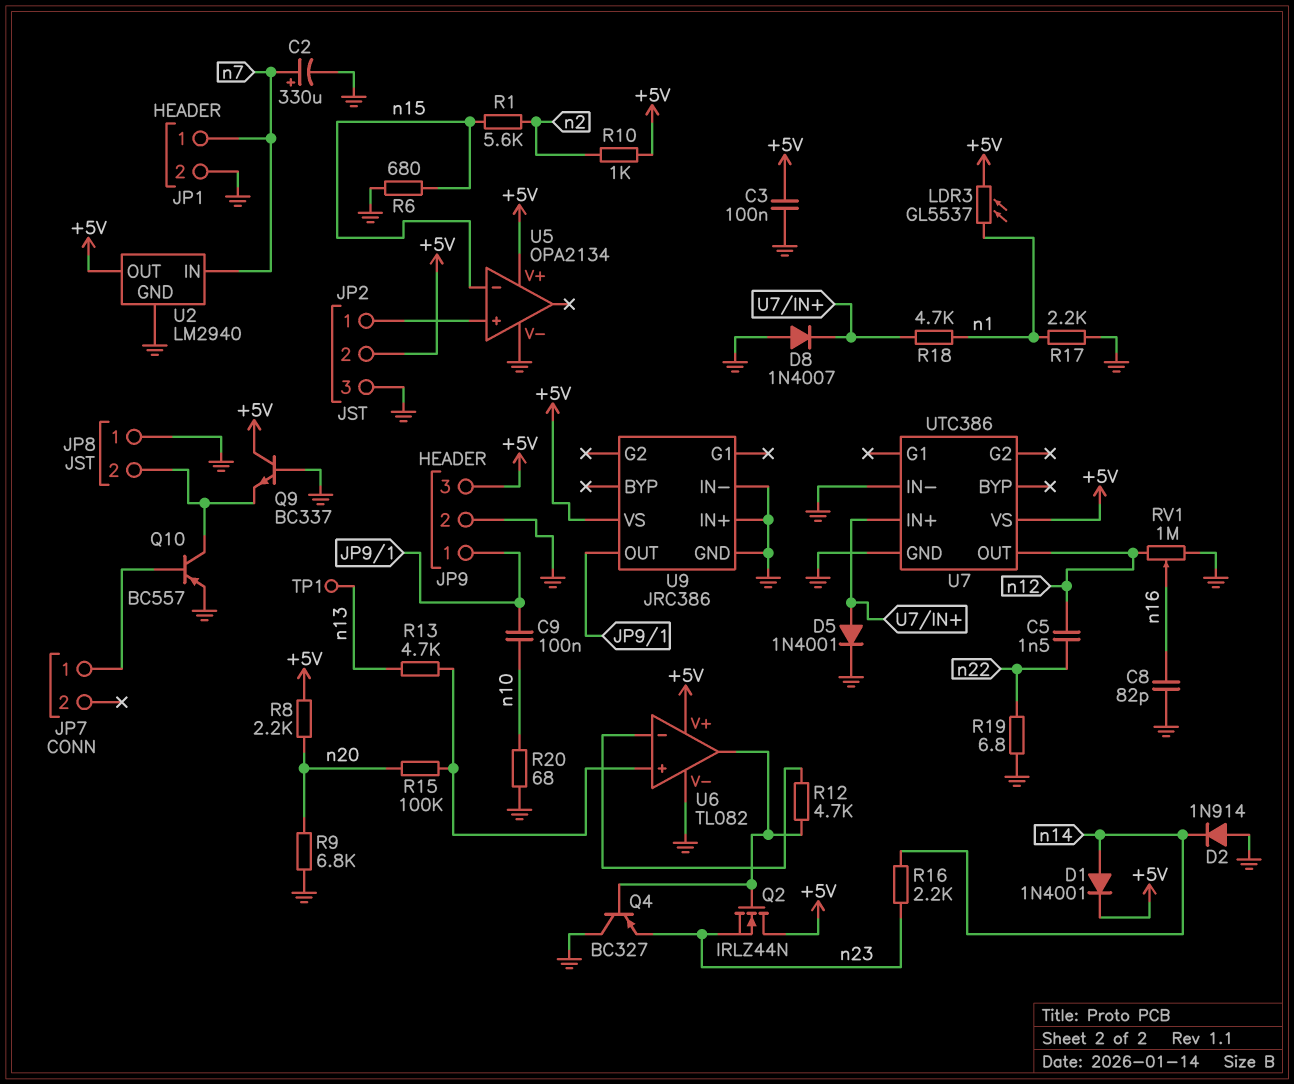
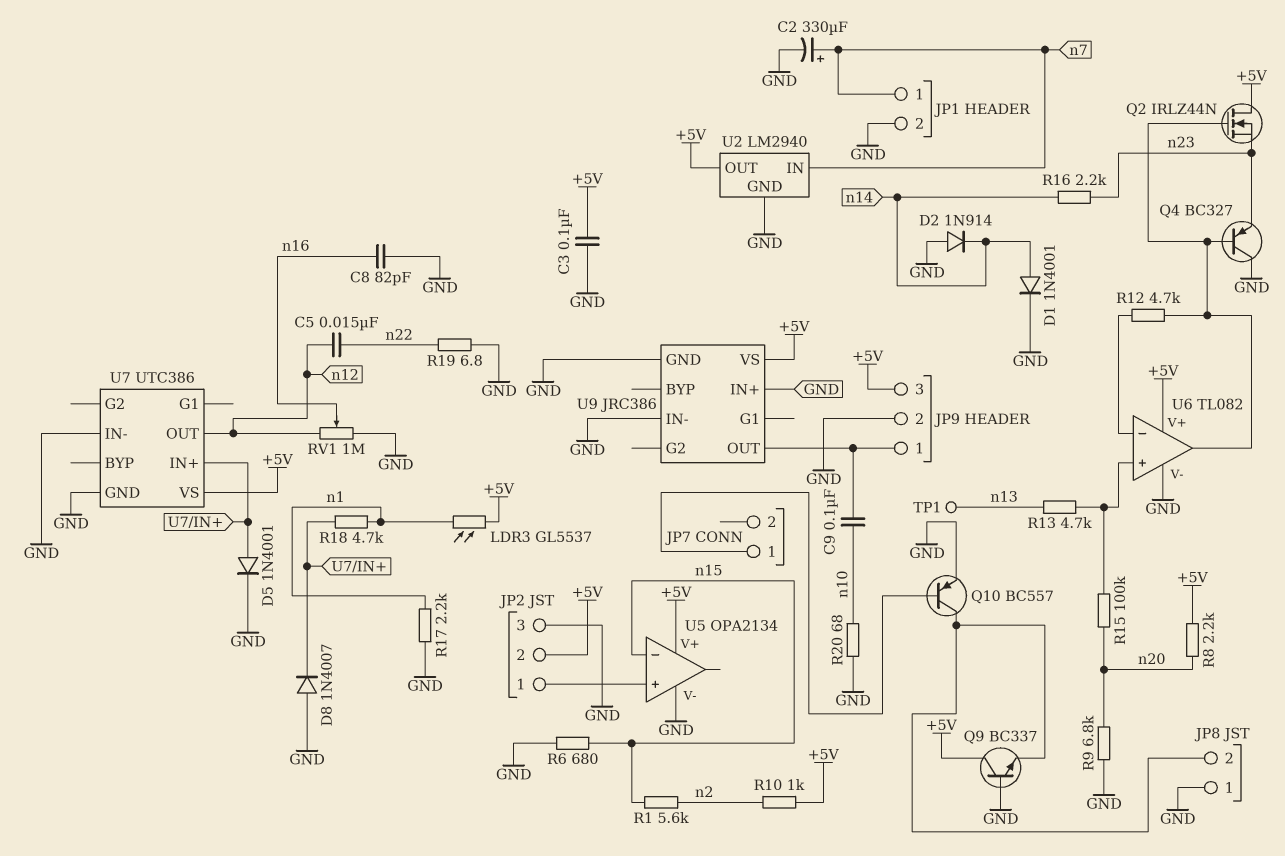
C5: 1.5nF (n12, n22) -> 15nF (n12, n22)
D1: diode 1N4001 (A n14, K +5V) -> diode 1N4001 (A n14, K GND)

